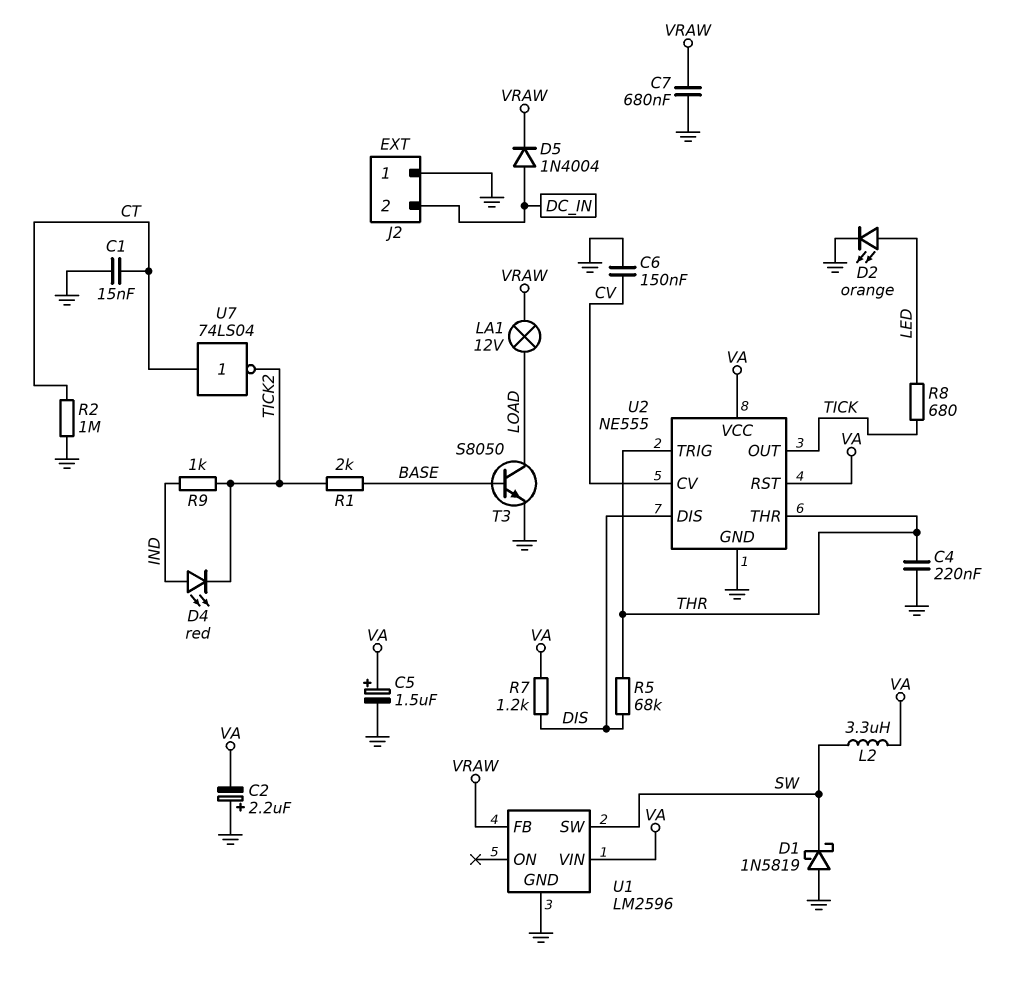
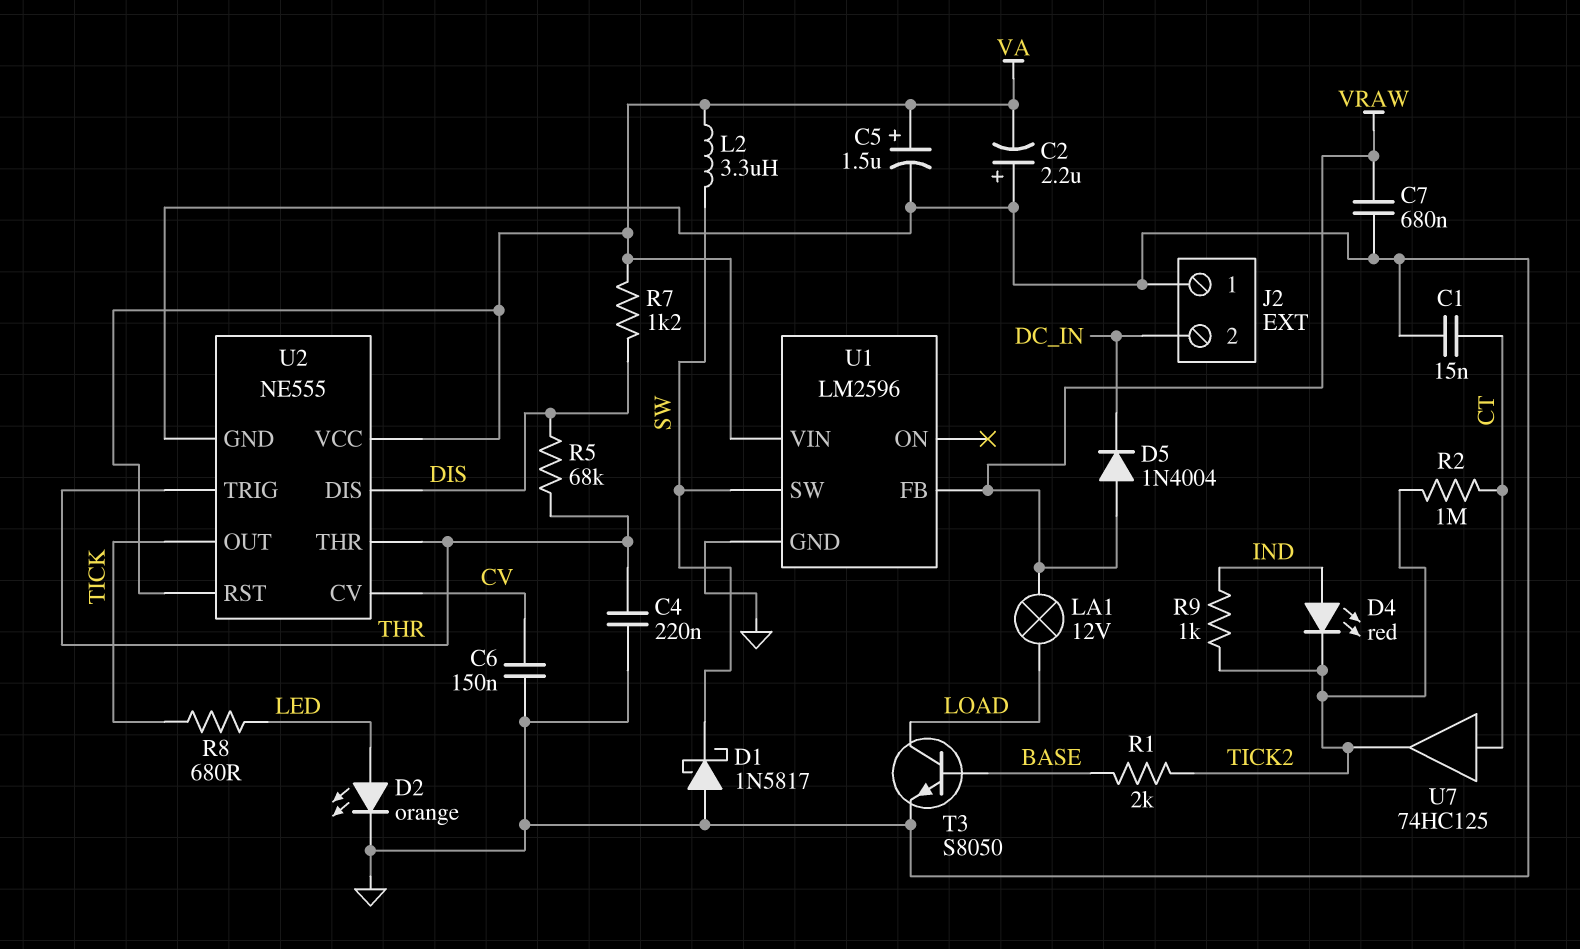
D1: schottky 1N5819 (A GND, K SW) -> schottky 1N5817 (A GND, K SW)
D5: diode 1N4004 (A DC_IN, K VRAW) -> diode 1N4004 (A VRAW, K DC_IN)
R2: 1M (CT, GND) -> 1M (CT, TICK2)
U7: NOT 74LS04 (in CT, out TICK2) -> buffer 74HC125 (in CT, out TICK2)

